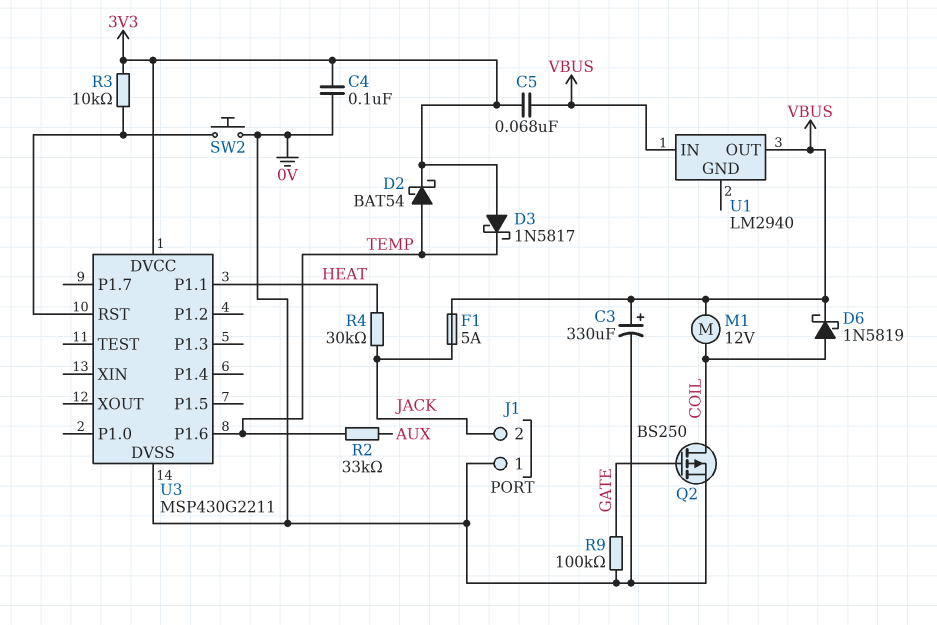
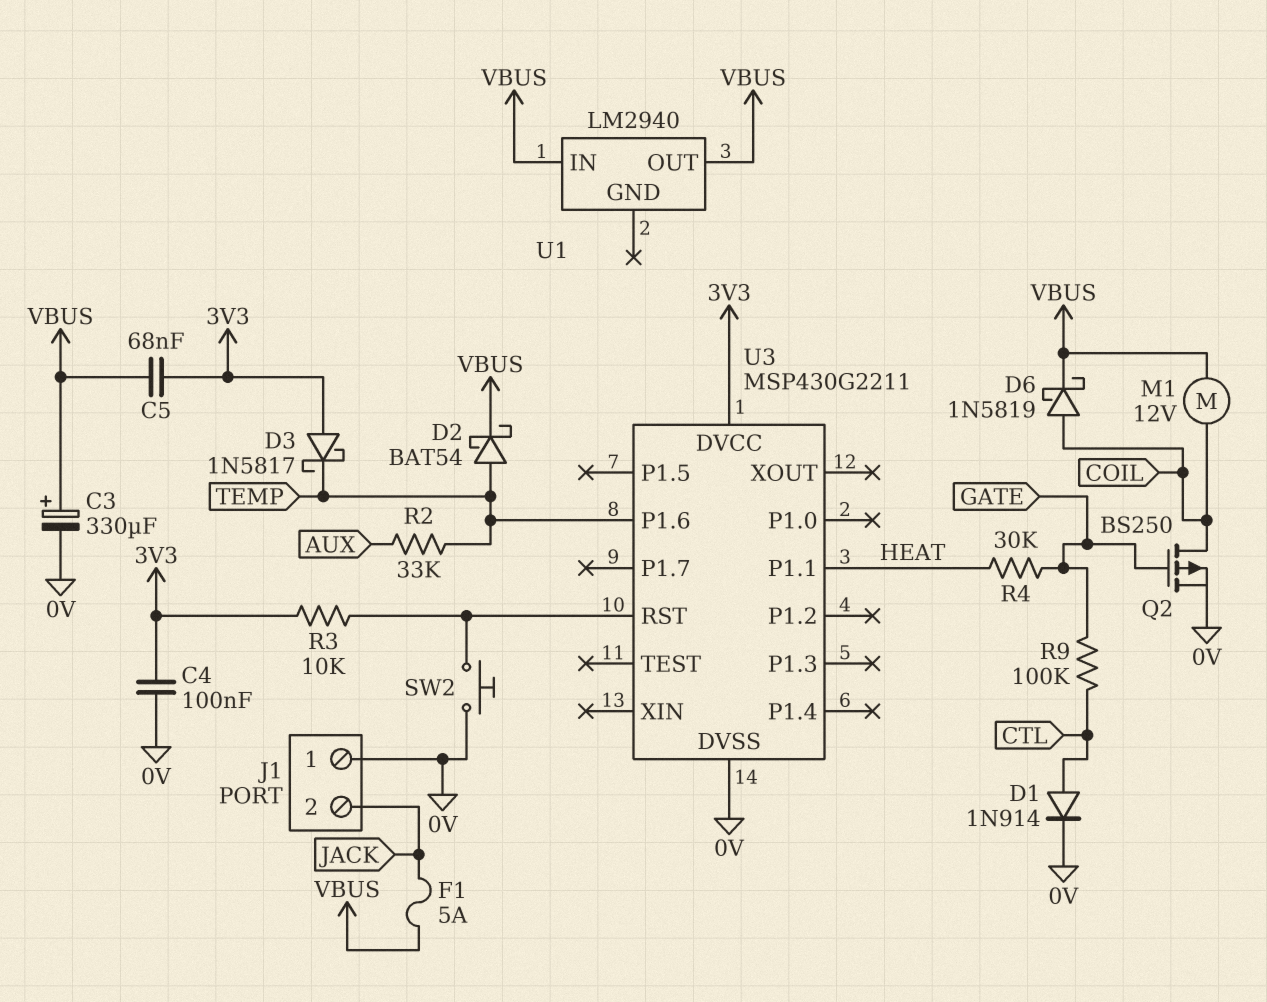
D1: none -> diode 1N914 (A CTL, K 0V)
D2: schottky BAT54 (A TEMP, K 3V3) -> schottky BAT54 (A TEMP, K VBUS)
R4: 30k (HEAT, JACK) -> 30k (GATE, HEAT)
R9: 100k (0V, GATE) -> 100k (CTL, GATE)

